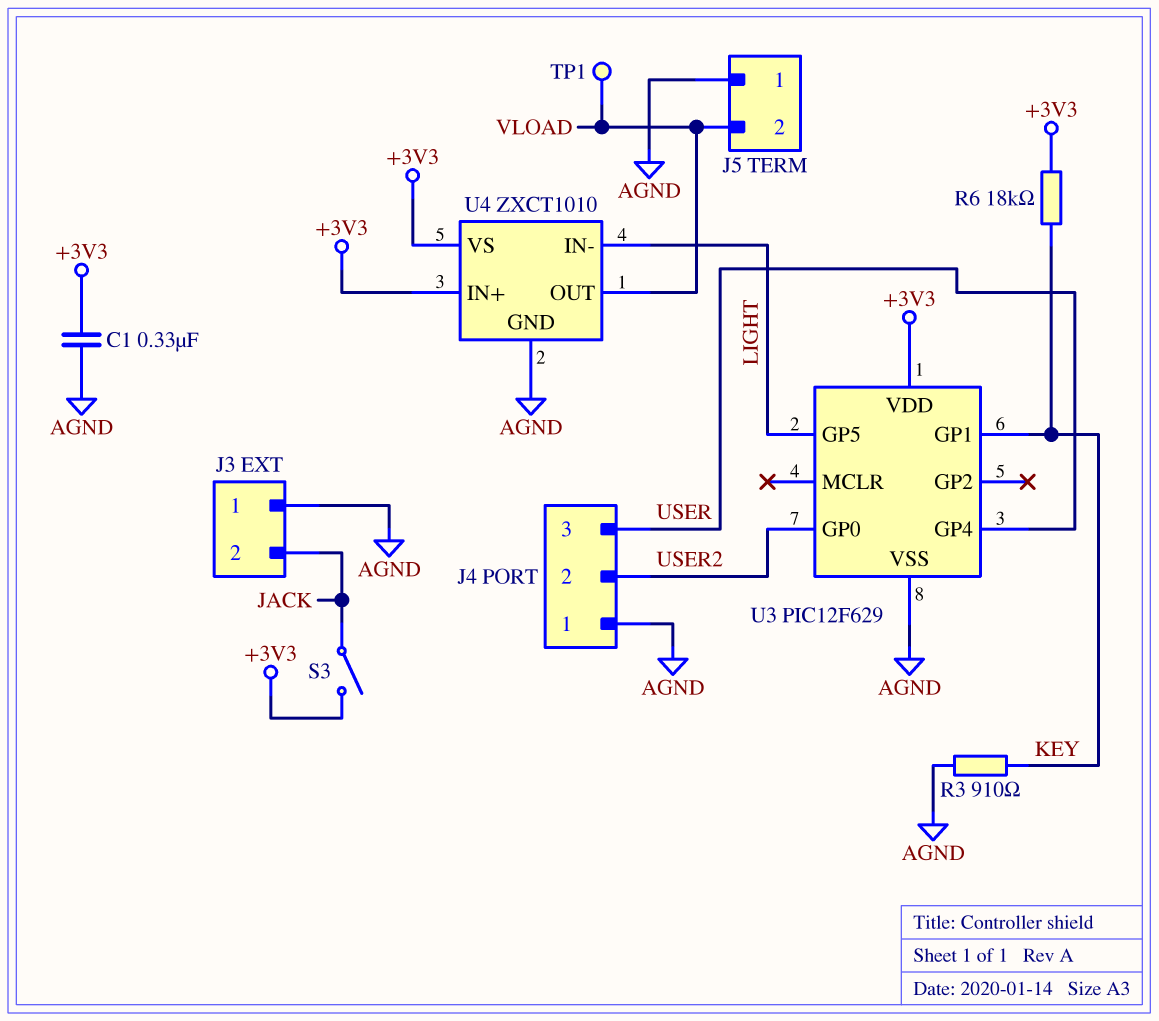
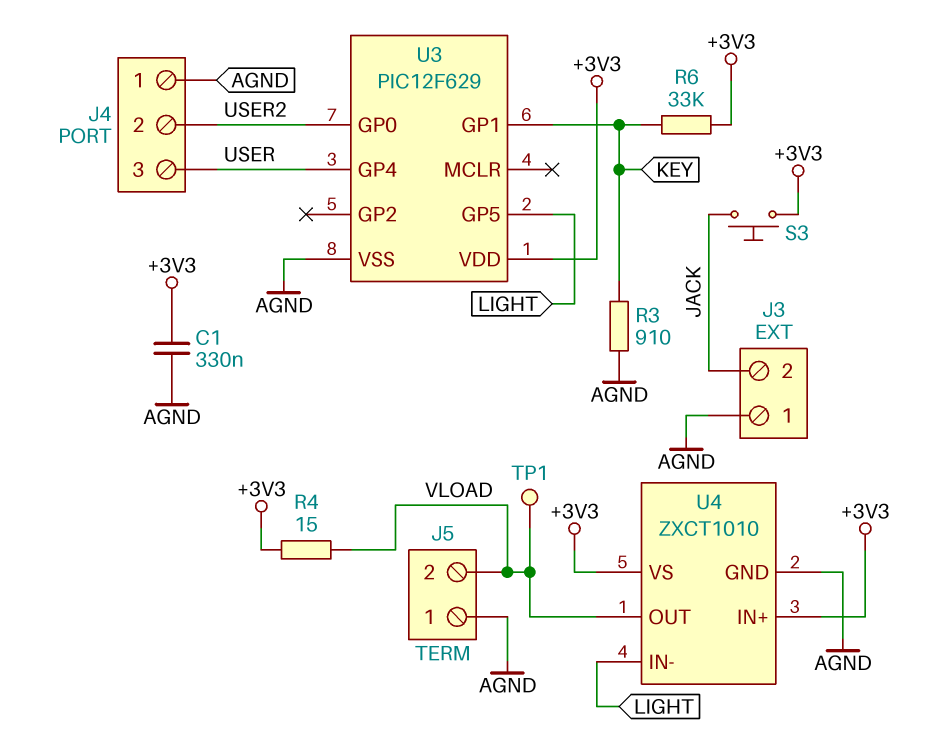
R4: none -> 15 (+3V3, VLOAD)
R6: 18k (+3V3, KEY) -> 33k (+3V3, KEY)
S3: switch (+3V3, JACK) -> button (+3V3, JACK)

